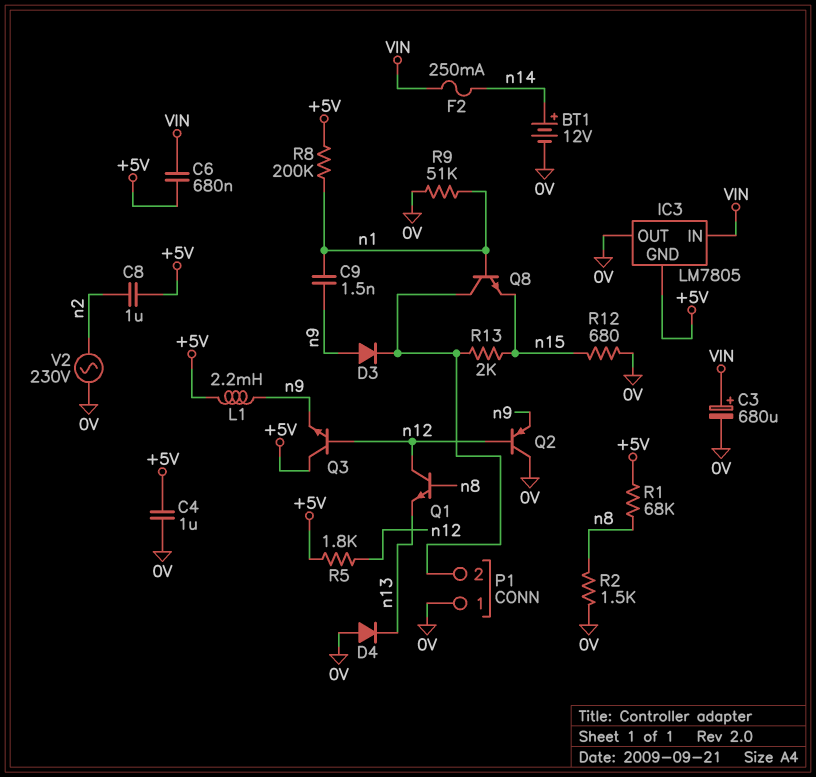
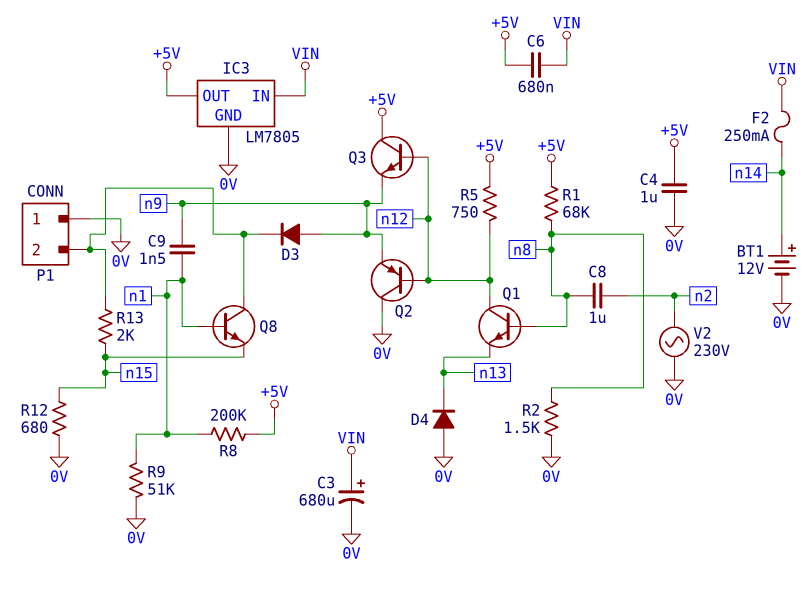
C8: 1uF (+5V, n2) -> 1uF (n2, n8)
IC3 pin GND: +5V -> 0V
IC3 pin OUT: 0V -> +5V
L1: 2.2mH (+5V, n9) -> none
R5: 1.8k (+5V, n12) -> 750 (+5V, n12)

